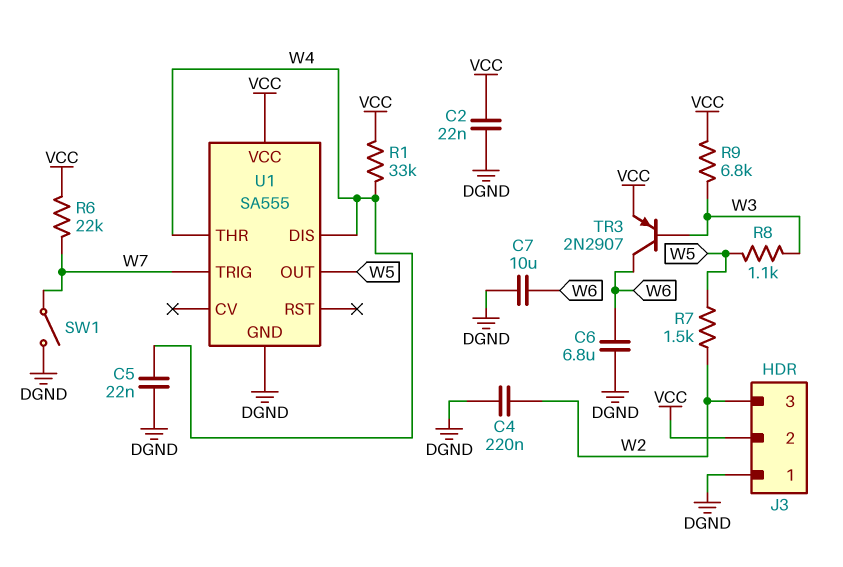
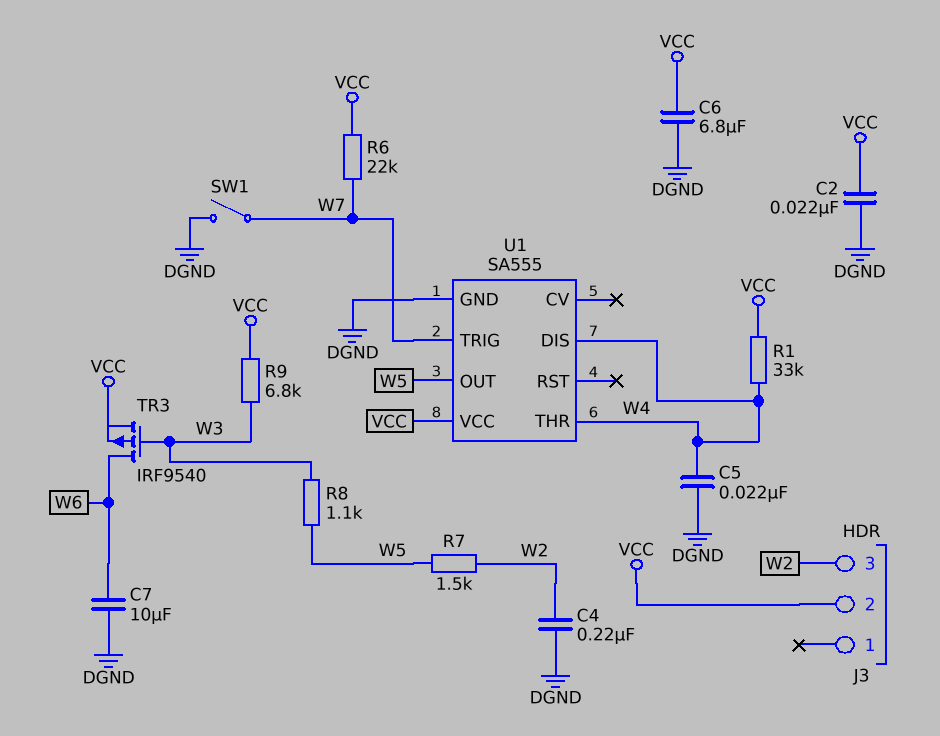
C6: 6.8uF (DGND, W6) -> 6.8uF (DGND, VCC)
J3 pin 1: DGND -> none
TR3: PNP 2N2907 (B W3, C W6, E VCC) -> PMOS IRF9540 (G W3, D W6, S VCC)

